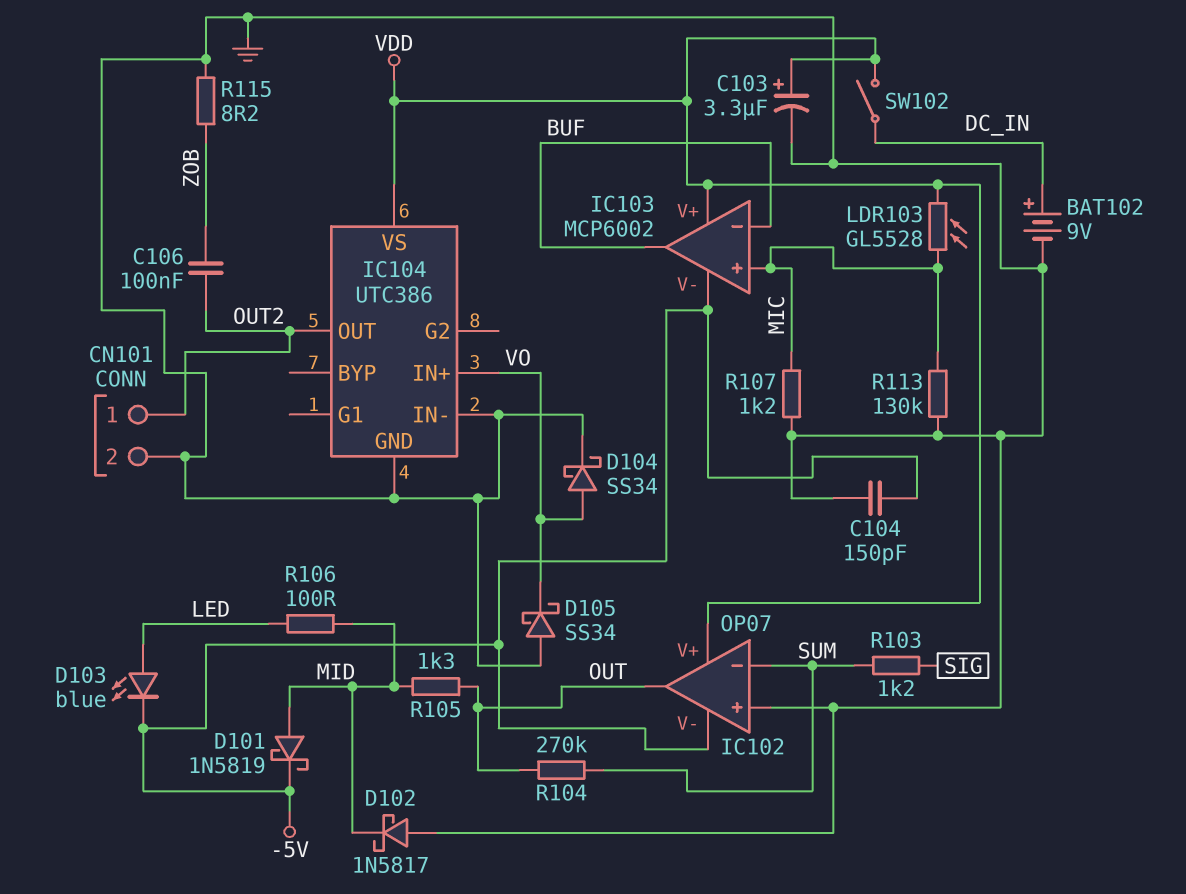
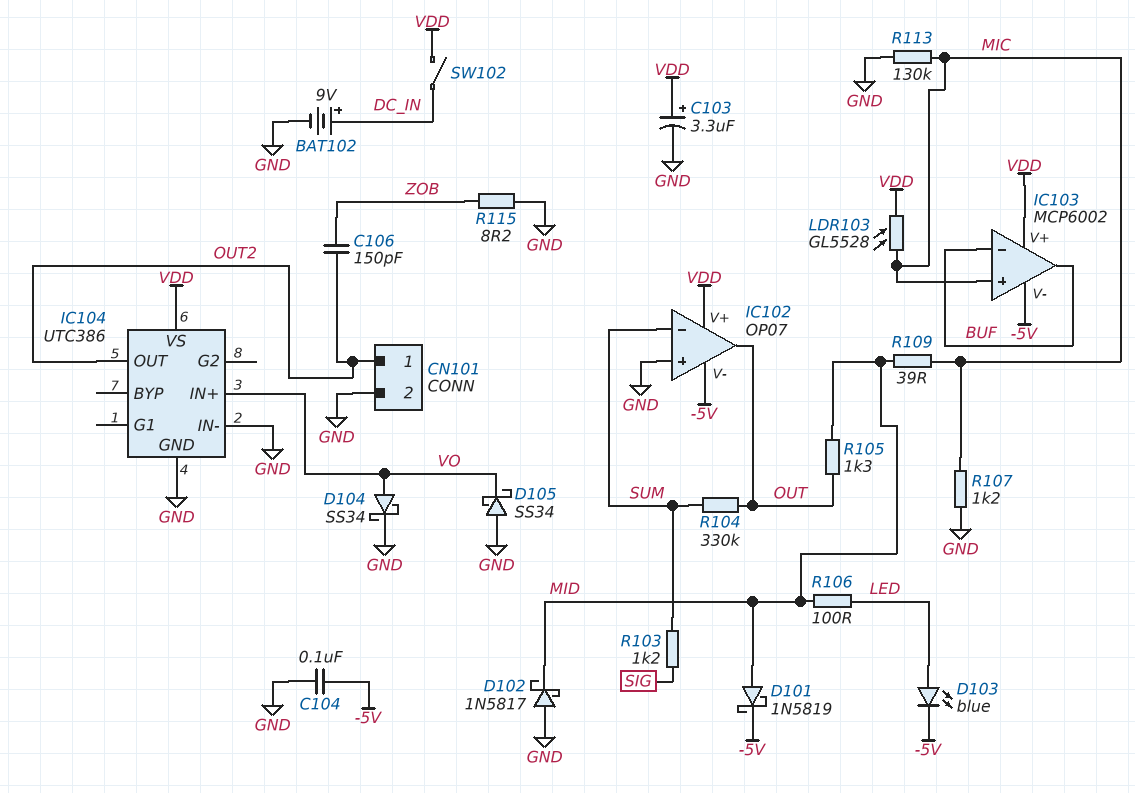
C104: 150pF (-5V, GND) -> 100nF (-5V, GND)
C106: 100nF (OUT2, ZOB) -> 150pF (OUT2, ZOB)
R104: 270k (OUT, SUM) -> 330k (OUT, SUM)
R109: none -> 39 (MIC, MID)

